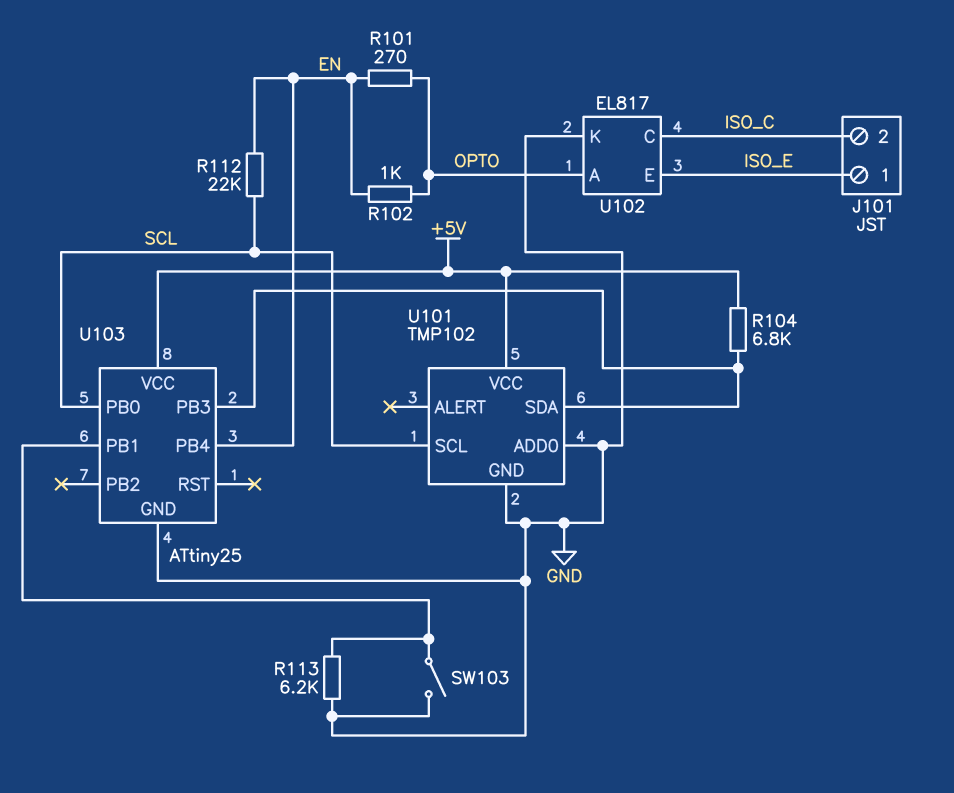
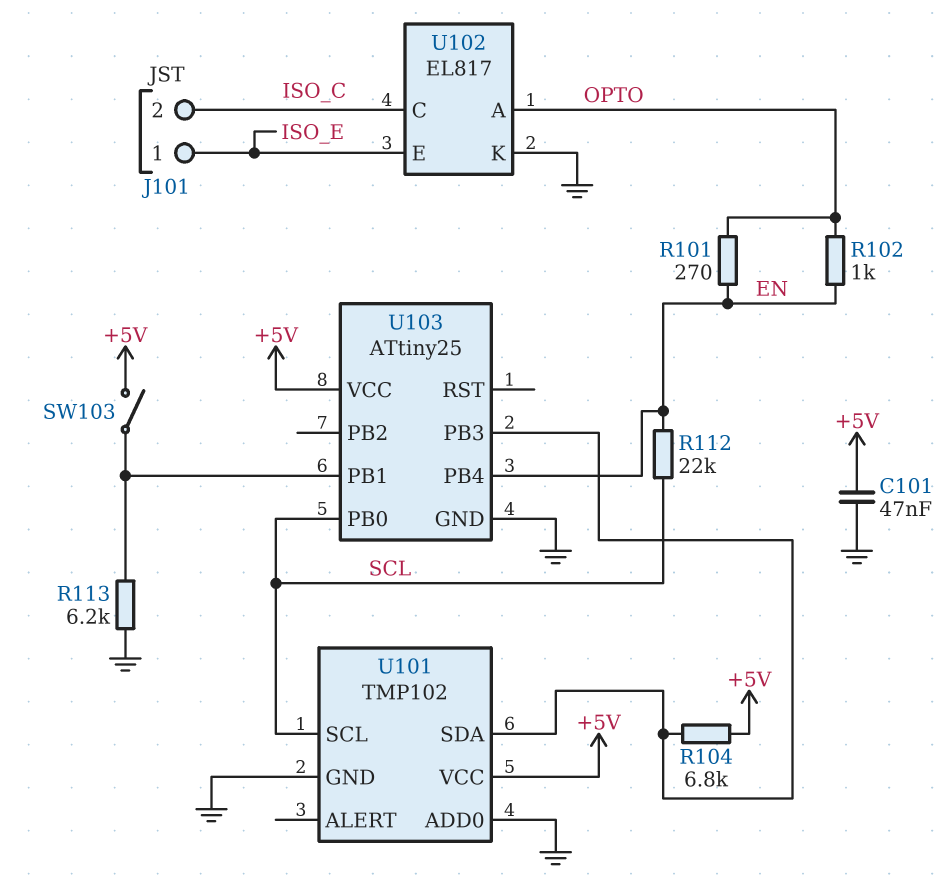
C101: none -> 47nF (+5V, GND)
SW103: switch (GND, U103/PB1) -> switch (+5V, U103/PB1)

